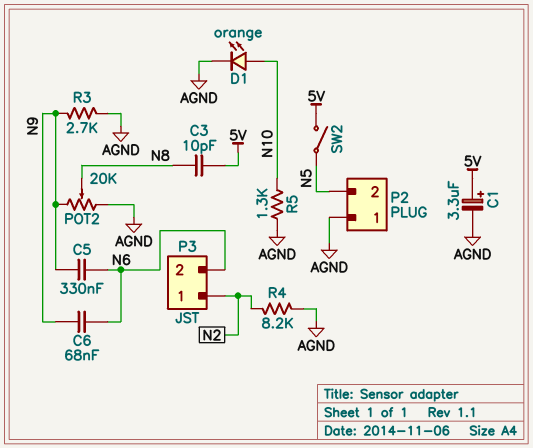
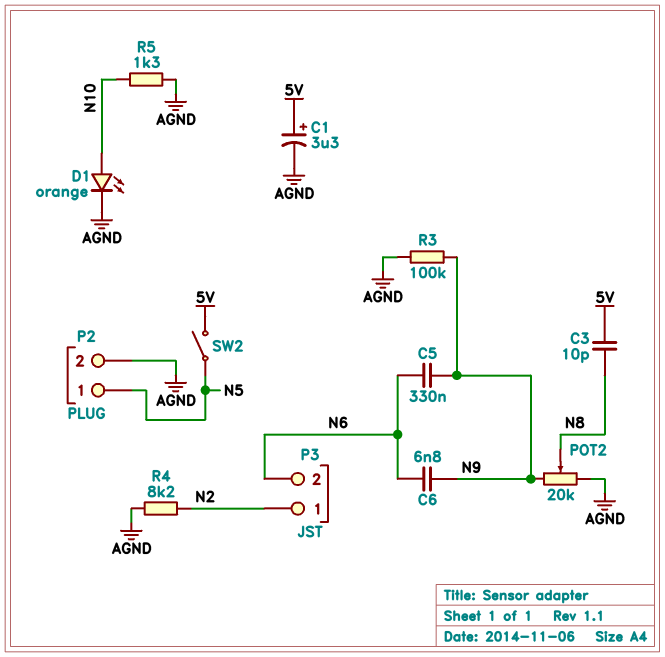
C6: 68nF (N6, N9) -> 6.8nF (N6, N9)
P2 pin 1: AGND -> N5
P2 pin 2: N5 -> AGND
R3: 2.7k (AGND, N9) -> 100k (AGND, N9)

